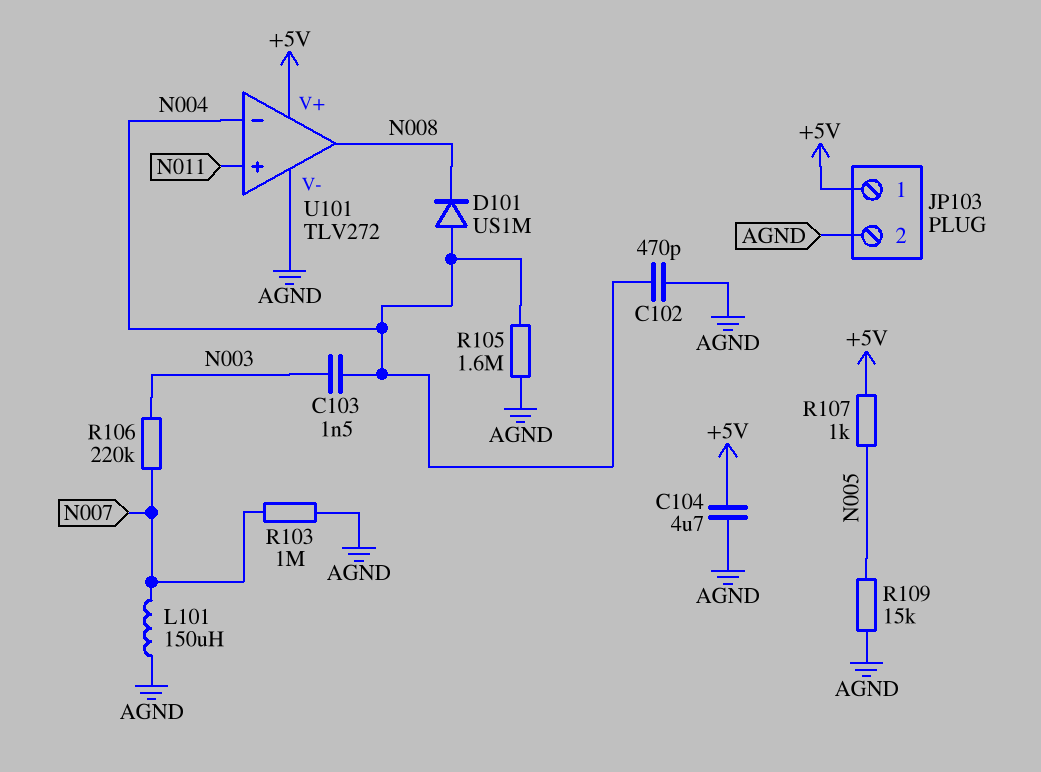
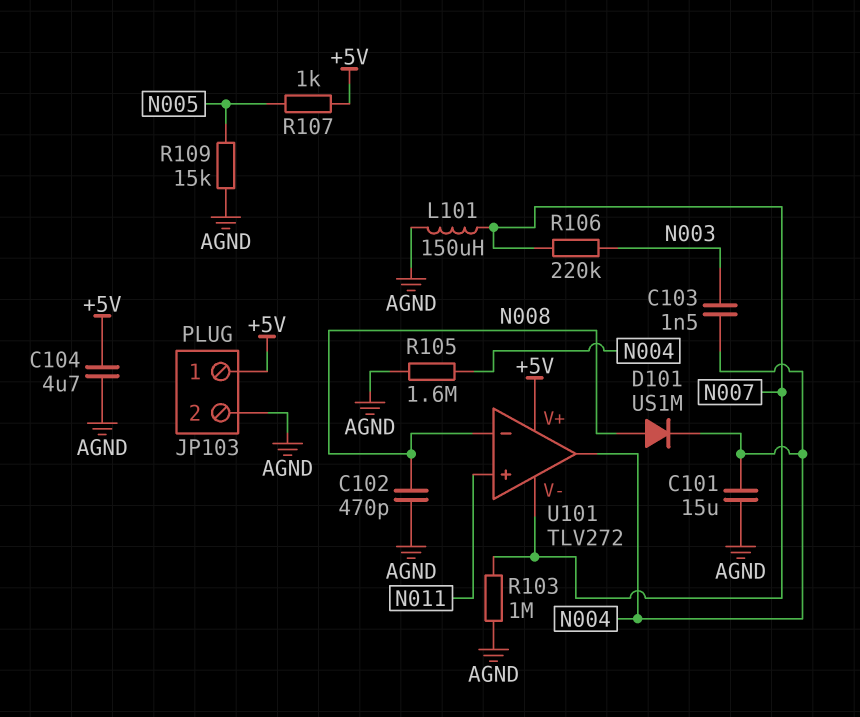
C101: none -> 15uF (AGND, N004)
C102: 470pF (AGND, N004) -> 470pF (AGND, N008)
D101: diode US1M (A N004, K N008) -> diode US1M (A N008, K N004)
U101 pin V-: AGND -> N007
U101 pin in-: N004 -> N008
U101 pin out: N008 -> N004

